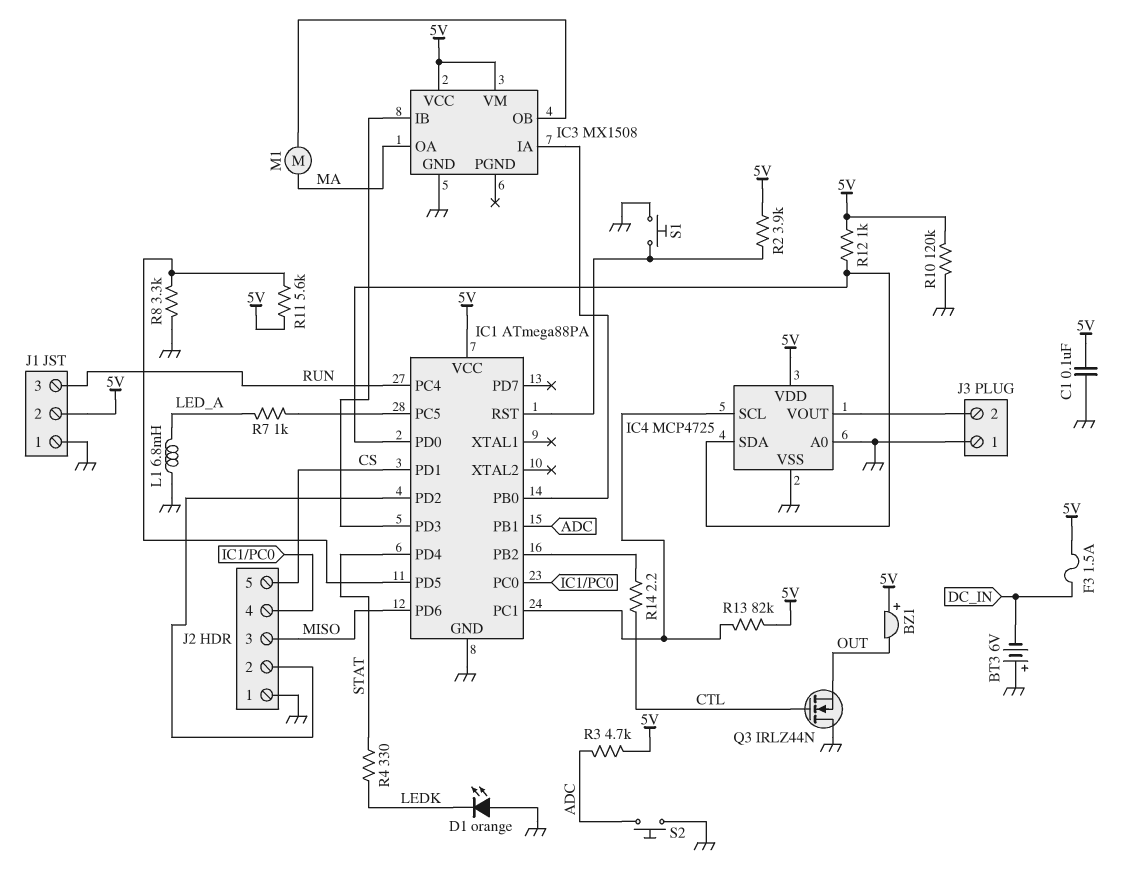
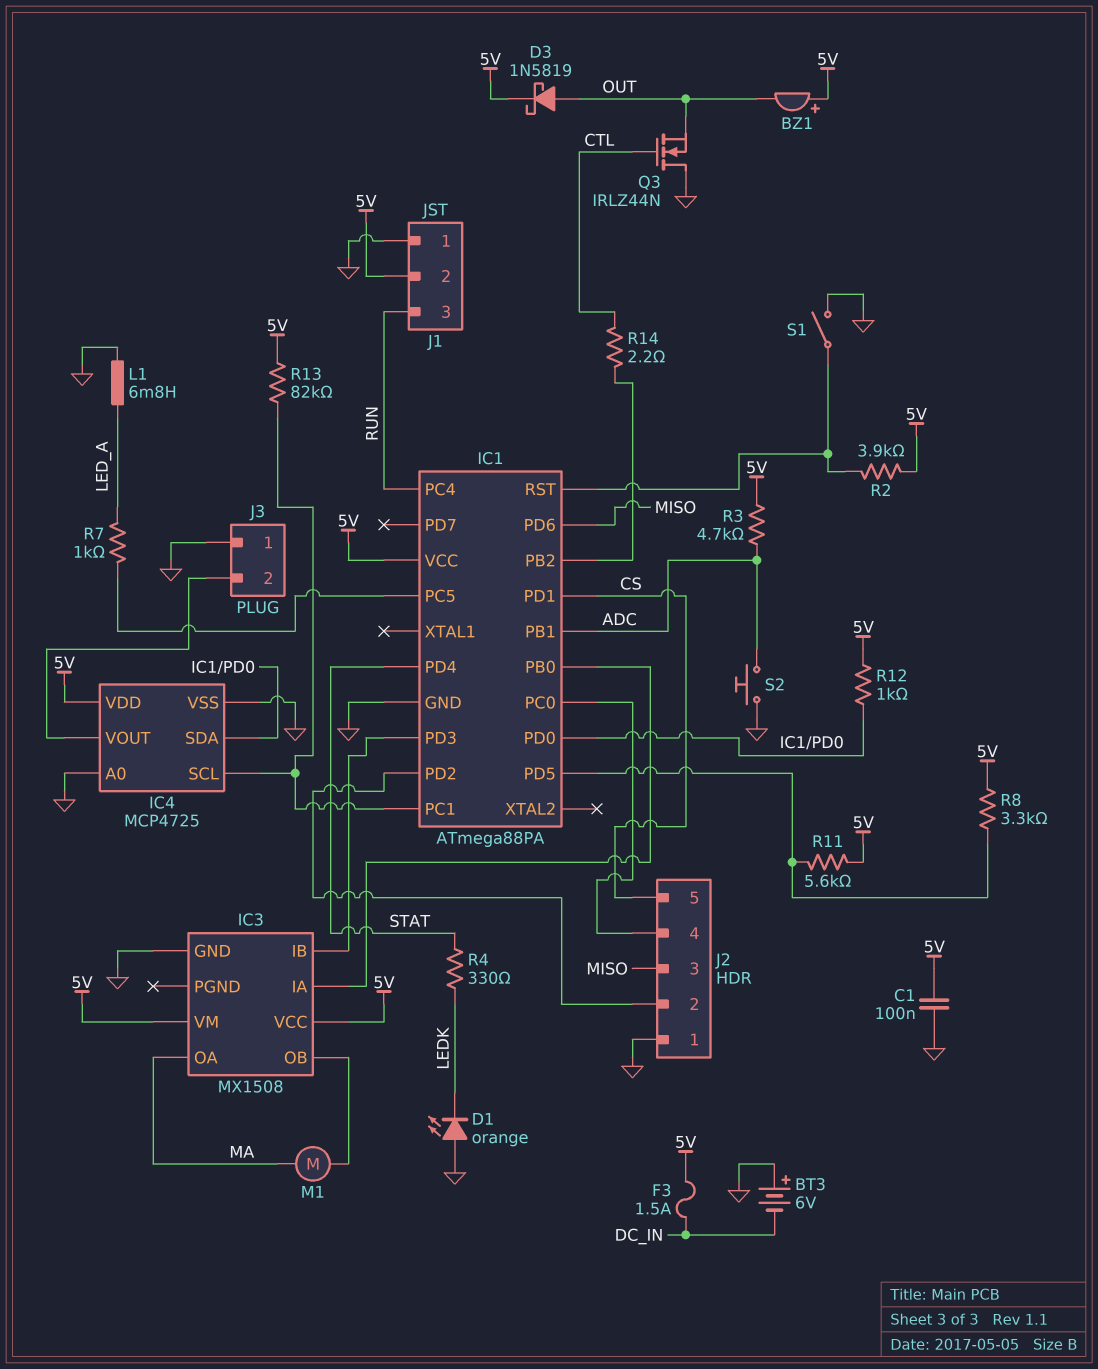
D3: none -> schottky 1N5819 (A OUT, K 5V)
R8: 3.3k (GND, IC1/PD5) -> 3.3k (5V, IC1/PD5)
R10: 120k (5V, GND) -> none
S1: button (GND, IC1/RST) -> switch (GND, IC1/RST)

